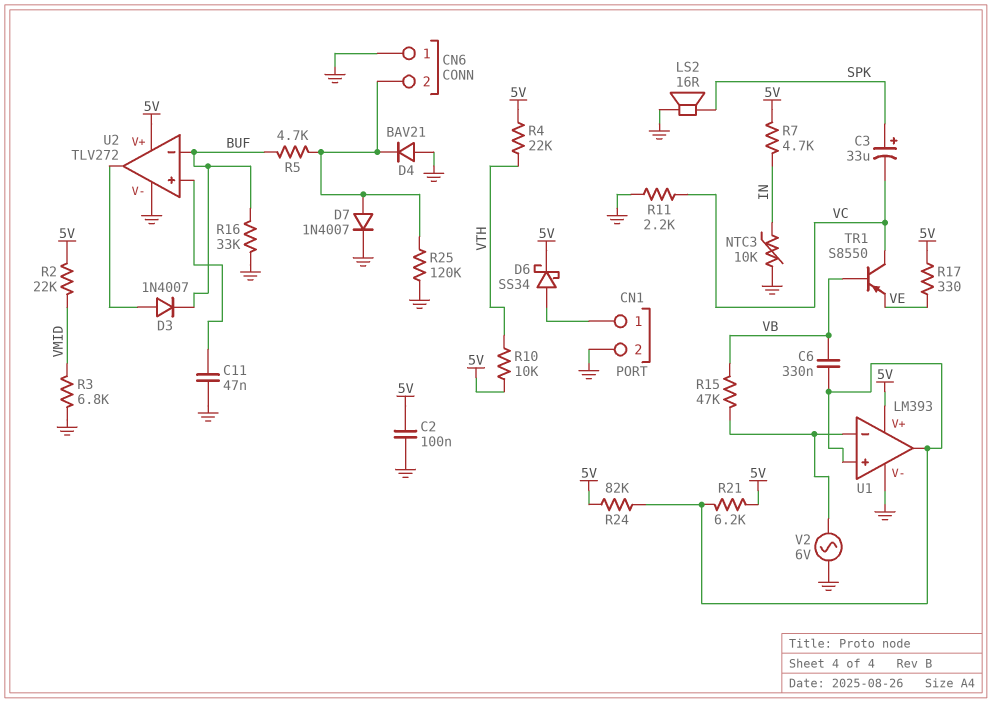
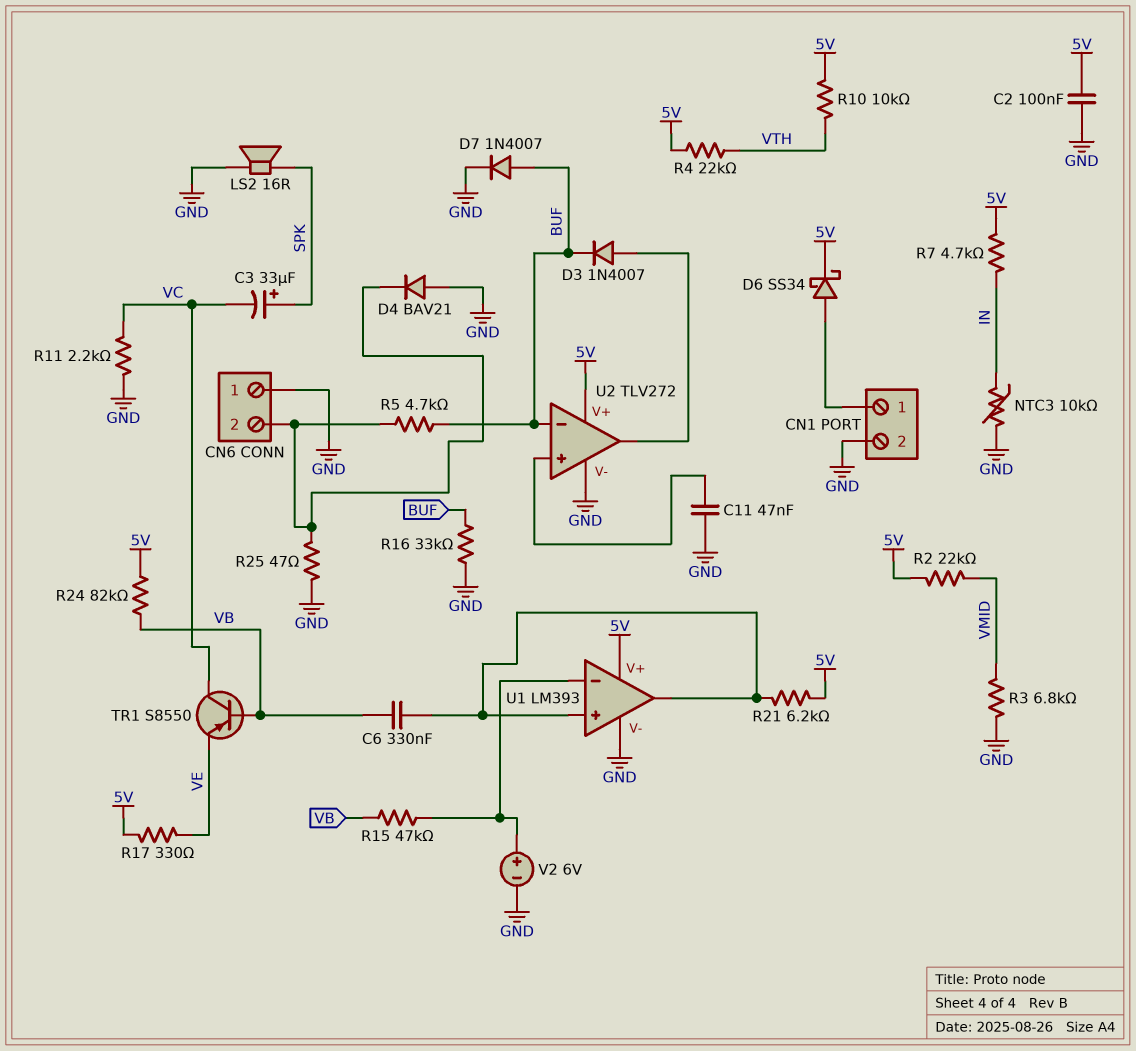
D7: diode 1N4007 (A CN6/2, K GND) -> diode 1N4007 (A BUF, K GND)
R24: 82k (5V, U1/in+) -> 82k (5V, VB)
R25: 120k (CN6/2, GND) -> 47 (CN6/2, GND)
V2: AC 6V (GND, U1/in-) -> 6V (plus U1/in-, minus GND)

